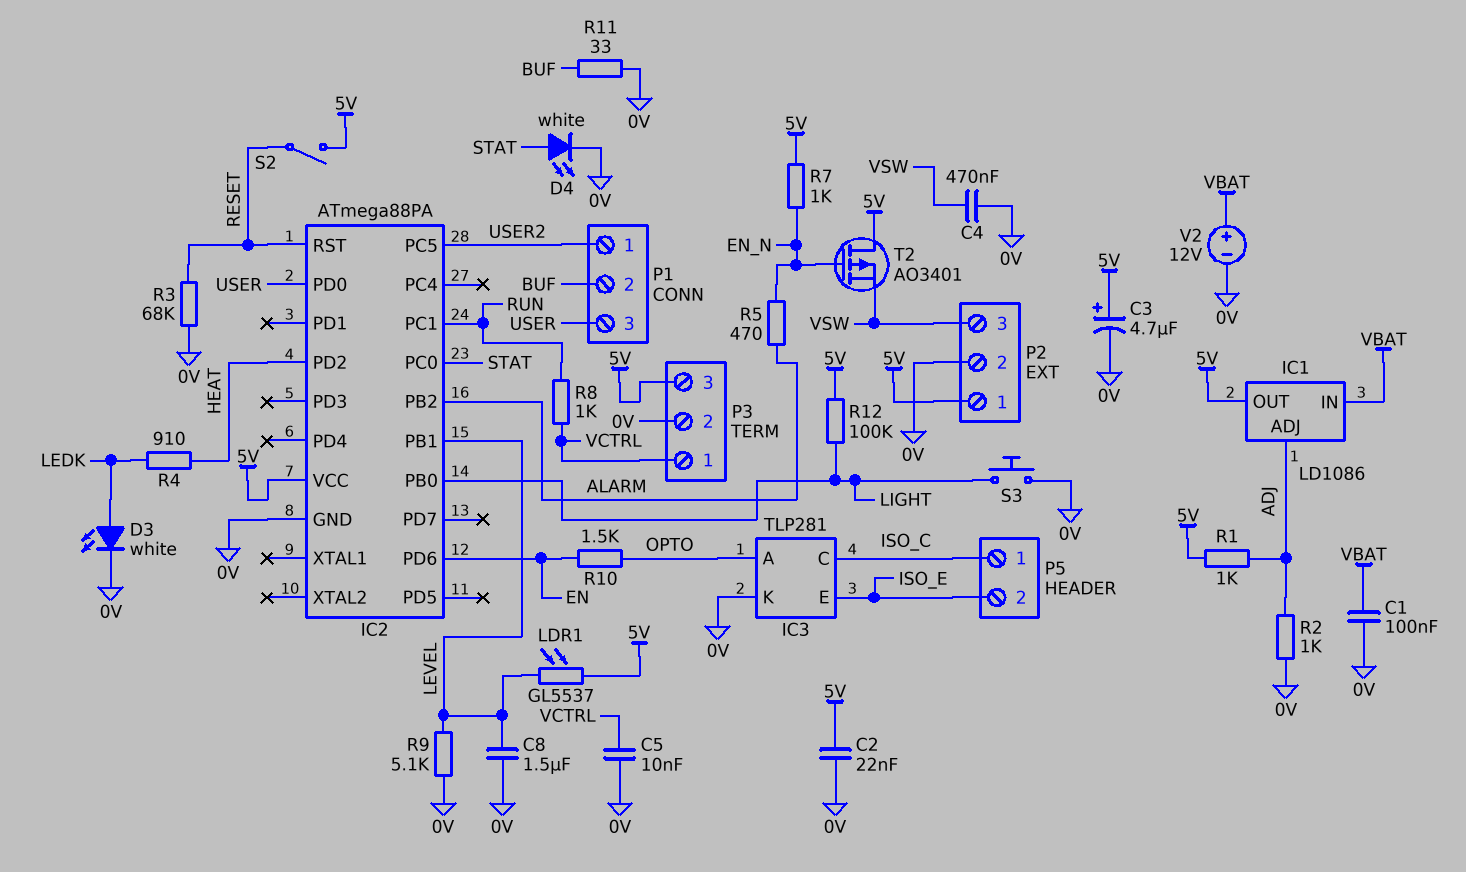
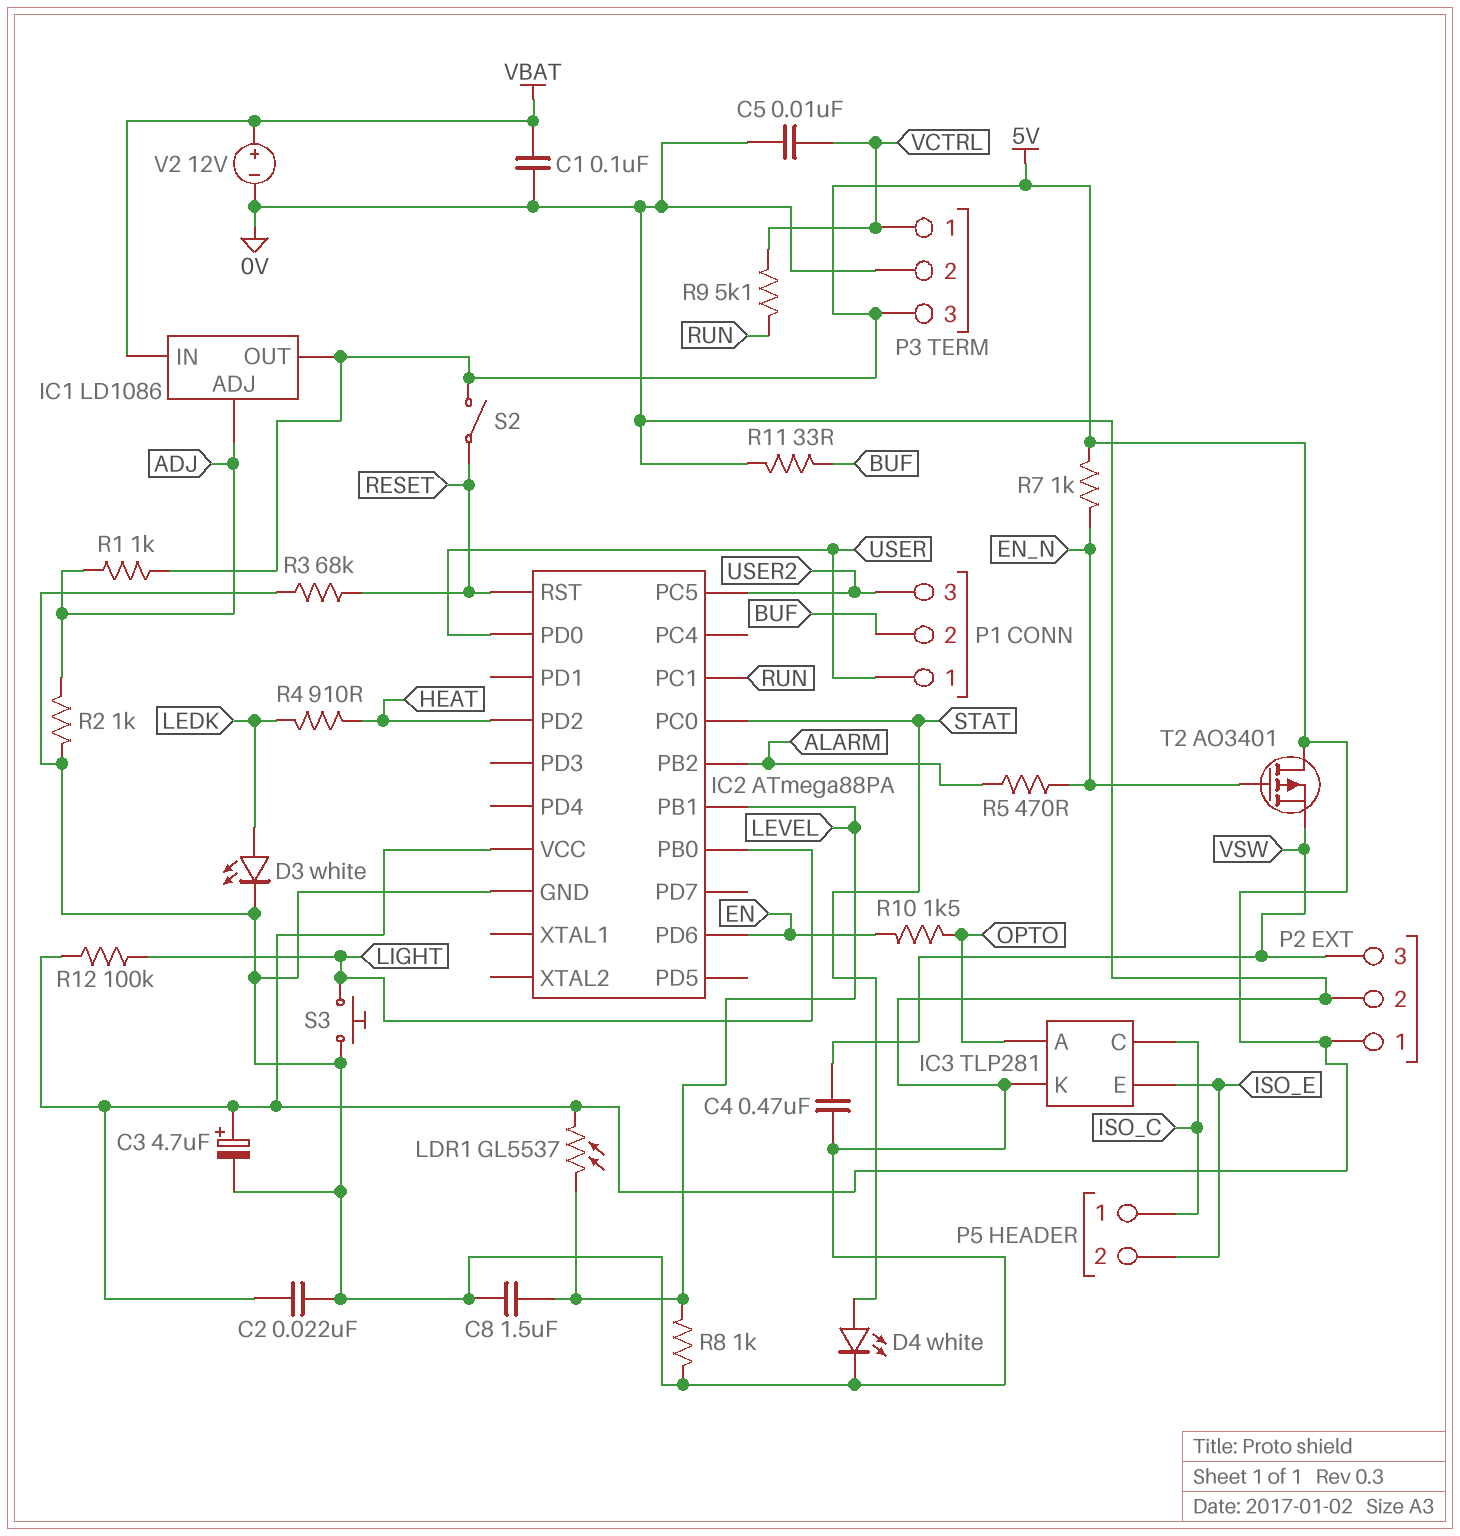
P1 pin 1: USER2 -> USER
P1 pin 3: USER -> USER2
R8: 1k (RUN, VCTRL) -> 1k (0V, LEVEL)
R9: 5.1k (0V, LEVEL) -> 5.1k (RUN, VCTRL)

